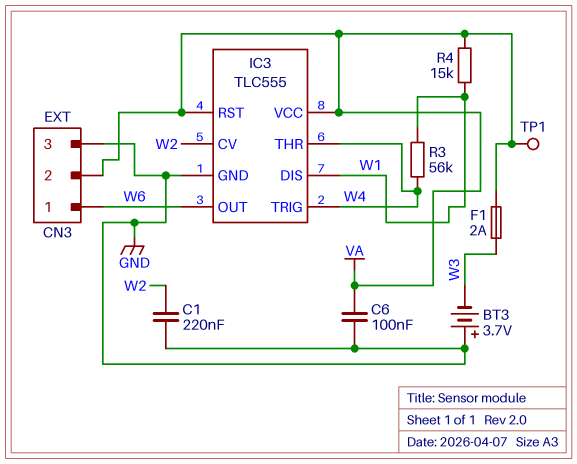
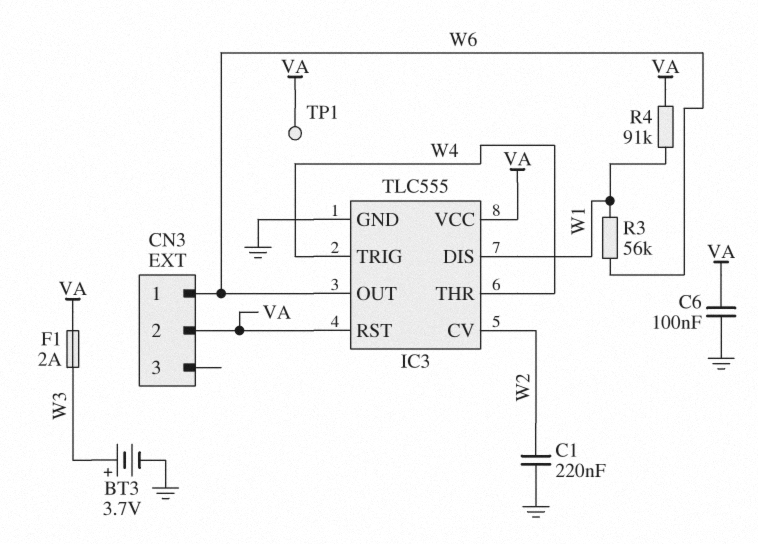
BT3: 3.7V (plus GND, minus W3) -> 3.7V (plus W3, minus GND)
CN3 pin 3: GND -> none
R3: 56k (W1, W4) -> 56k (W1, W6)
R4: 15k (VA, W1) -> 91k (VA, W1)

